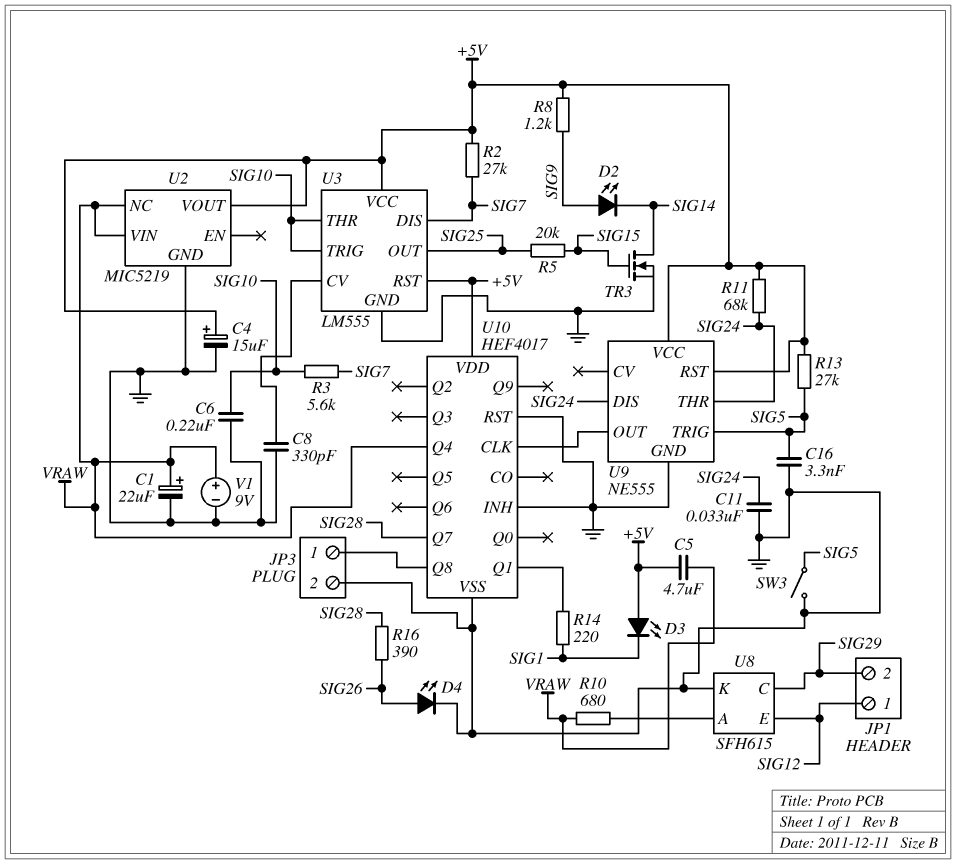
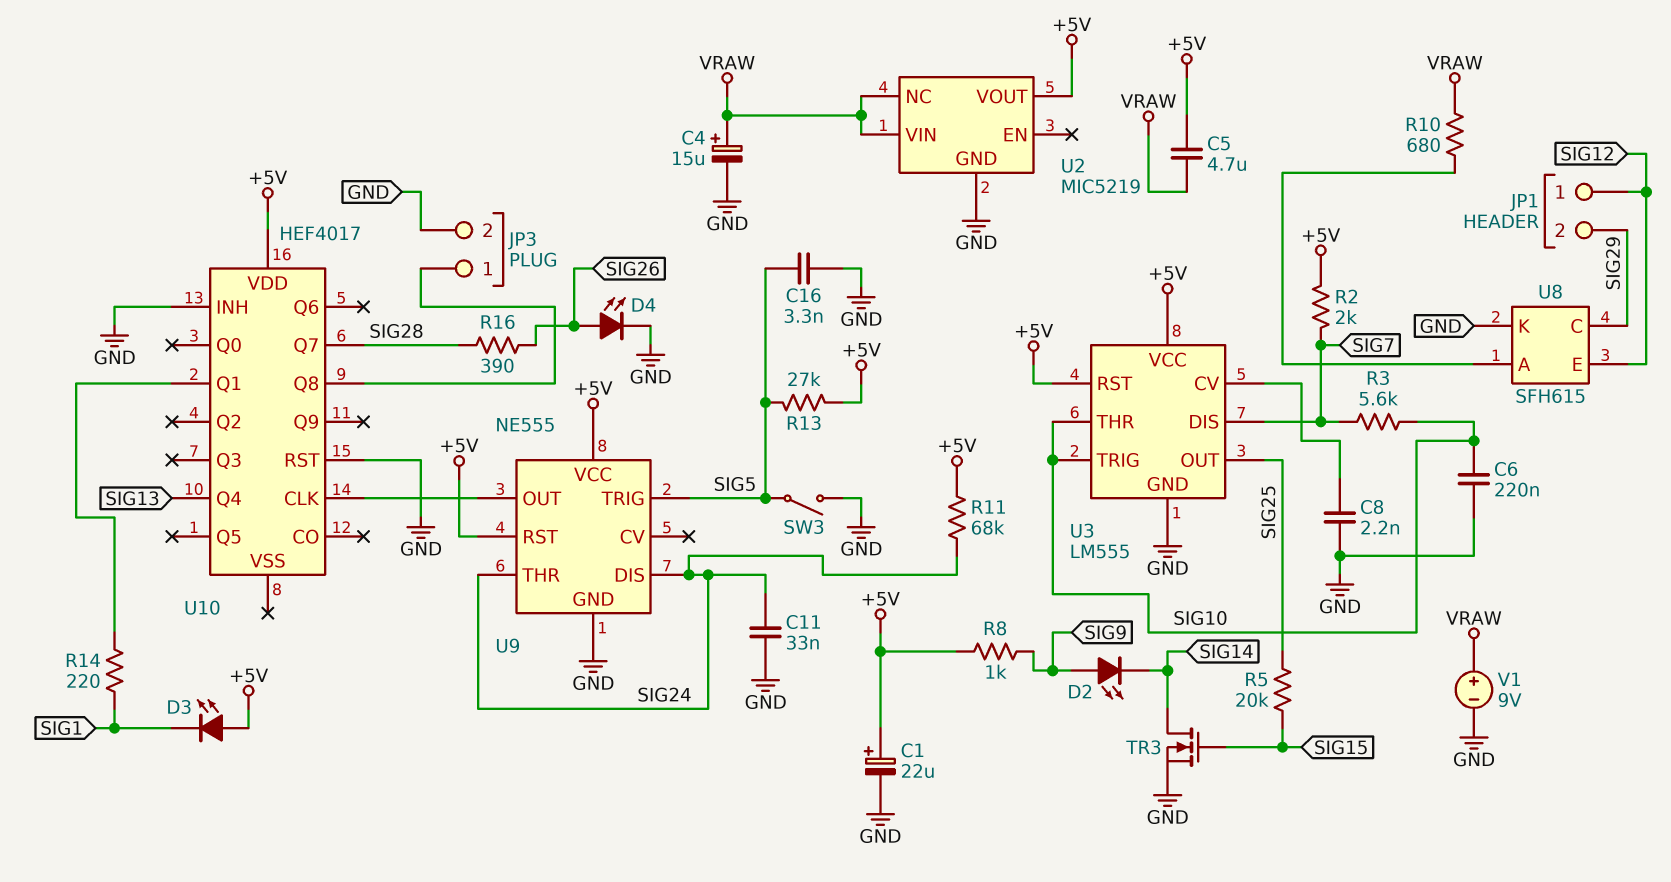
C1: 22uF (plus VRAW, minus GND) -> 22uF (plus +5V, minus GND)
C4: 15uF (plus +5V, minus GND) -> 15uF (plus VRAW, minus GND)
C8: 330pF (GND, U3/CV) -> 2.2nF (GND, U3/CV)
R2: 27k (+5V, SIG7) -> 2k (+5V, SIG7)
R8: 1.2k (+5V, SIG9) -> 1k (+5V, SIG9)
U10 pin Q4: VRAW -> SIG13
U10 pin VSS: GND -> none

